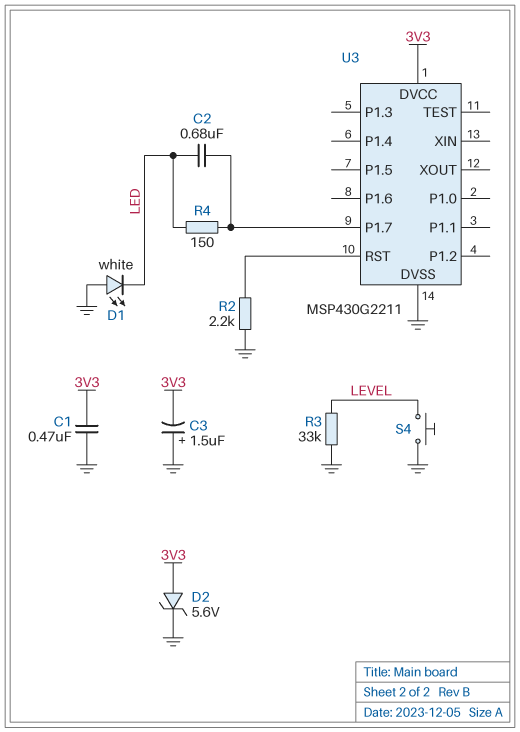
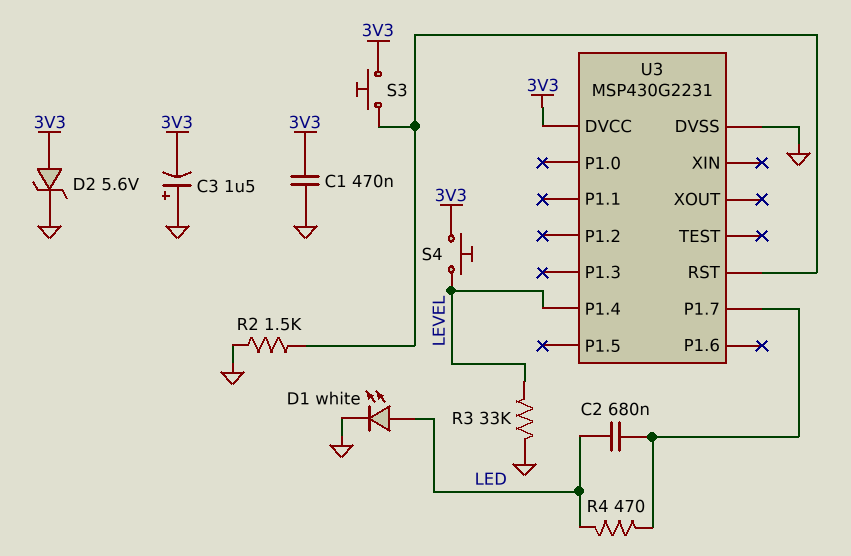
D1: LED white (A GND, K LED) -> LED white (A LED, K GND)
R2: 2.2k (GND, U3/RST) -> 1.5k (GND, U3/RST)
R4: 150 (LED, U3/P1.7) -> 470 (LED, U3/P1.7)
S3: none -> button (3V3, U3/RST)
S4: button (GND, LEVEL) -> button (3V3, LEVEL)
U3: MSP430G2211 -> MSP430G2231
U3 pin P1.4: none -> LEVEL

